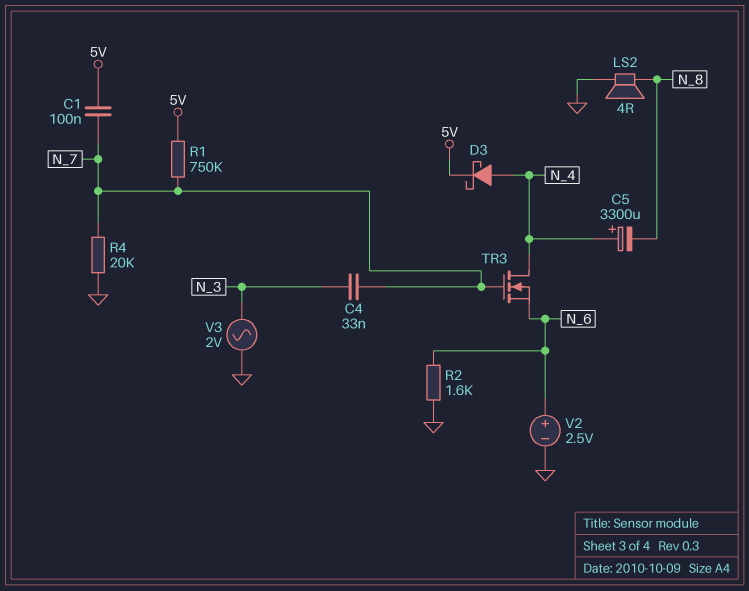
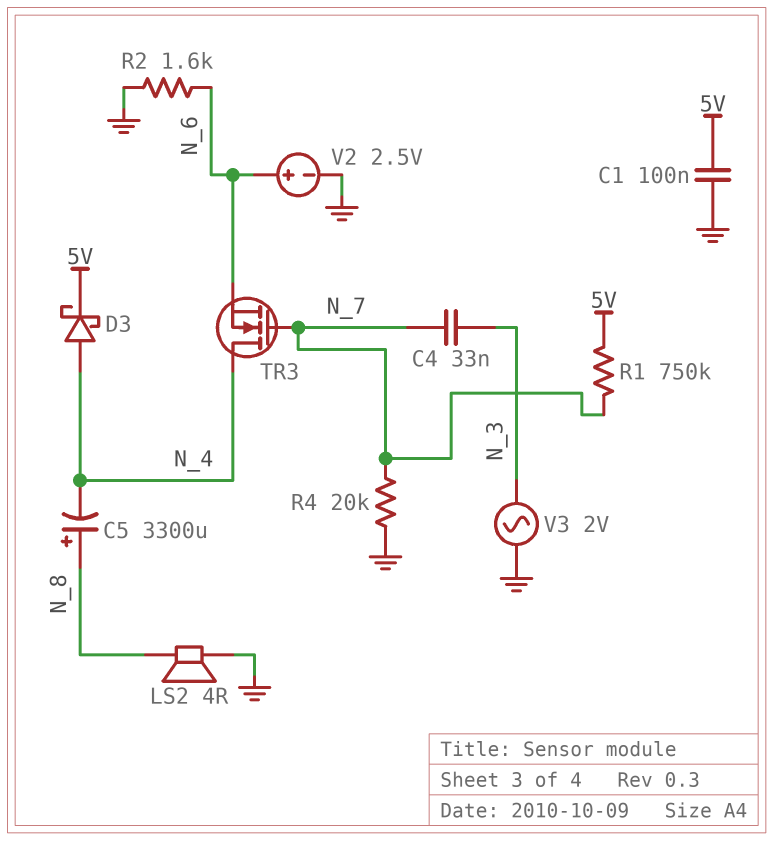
C1: 100nF (5V, N_7) -> 100nF (5V, GND)
C5: 3300uF (plus N_4, minus N_8) -> 3300uF (plus N_8, minus N_4)

